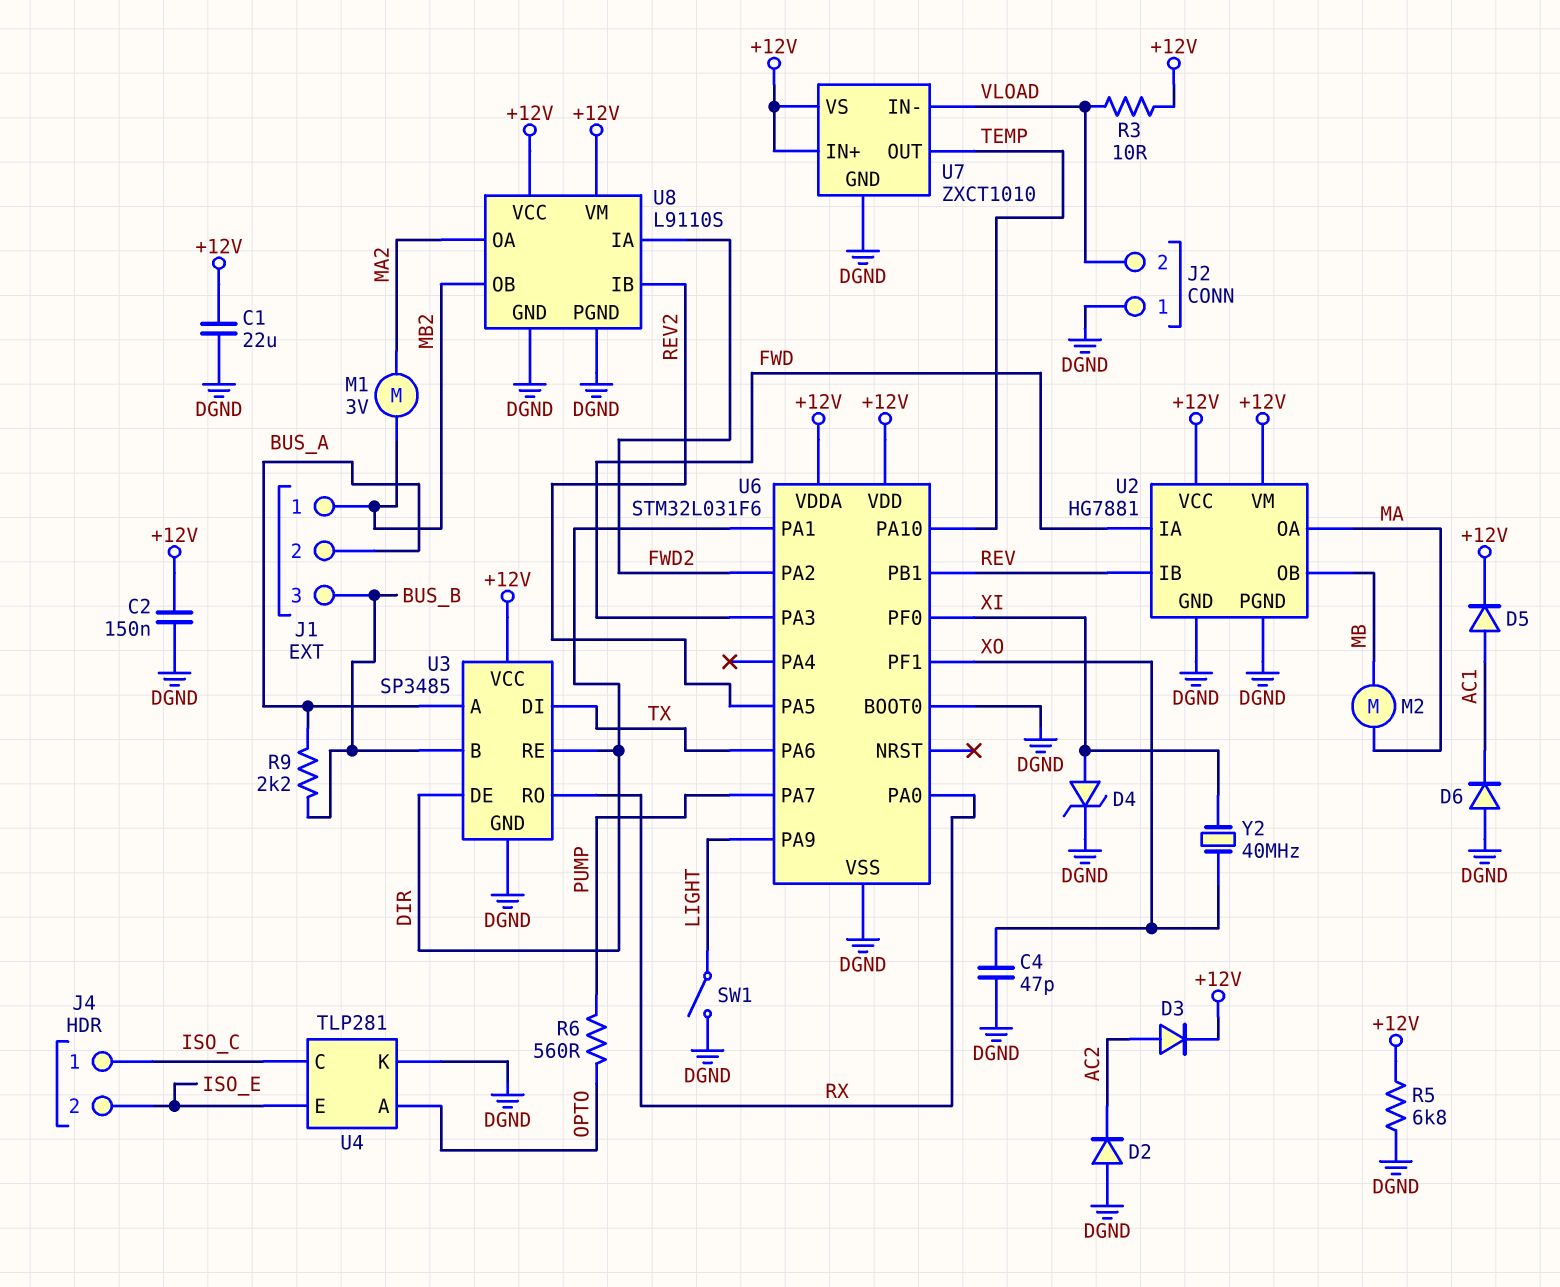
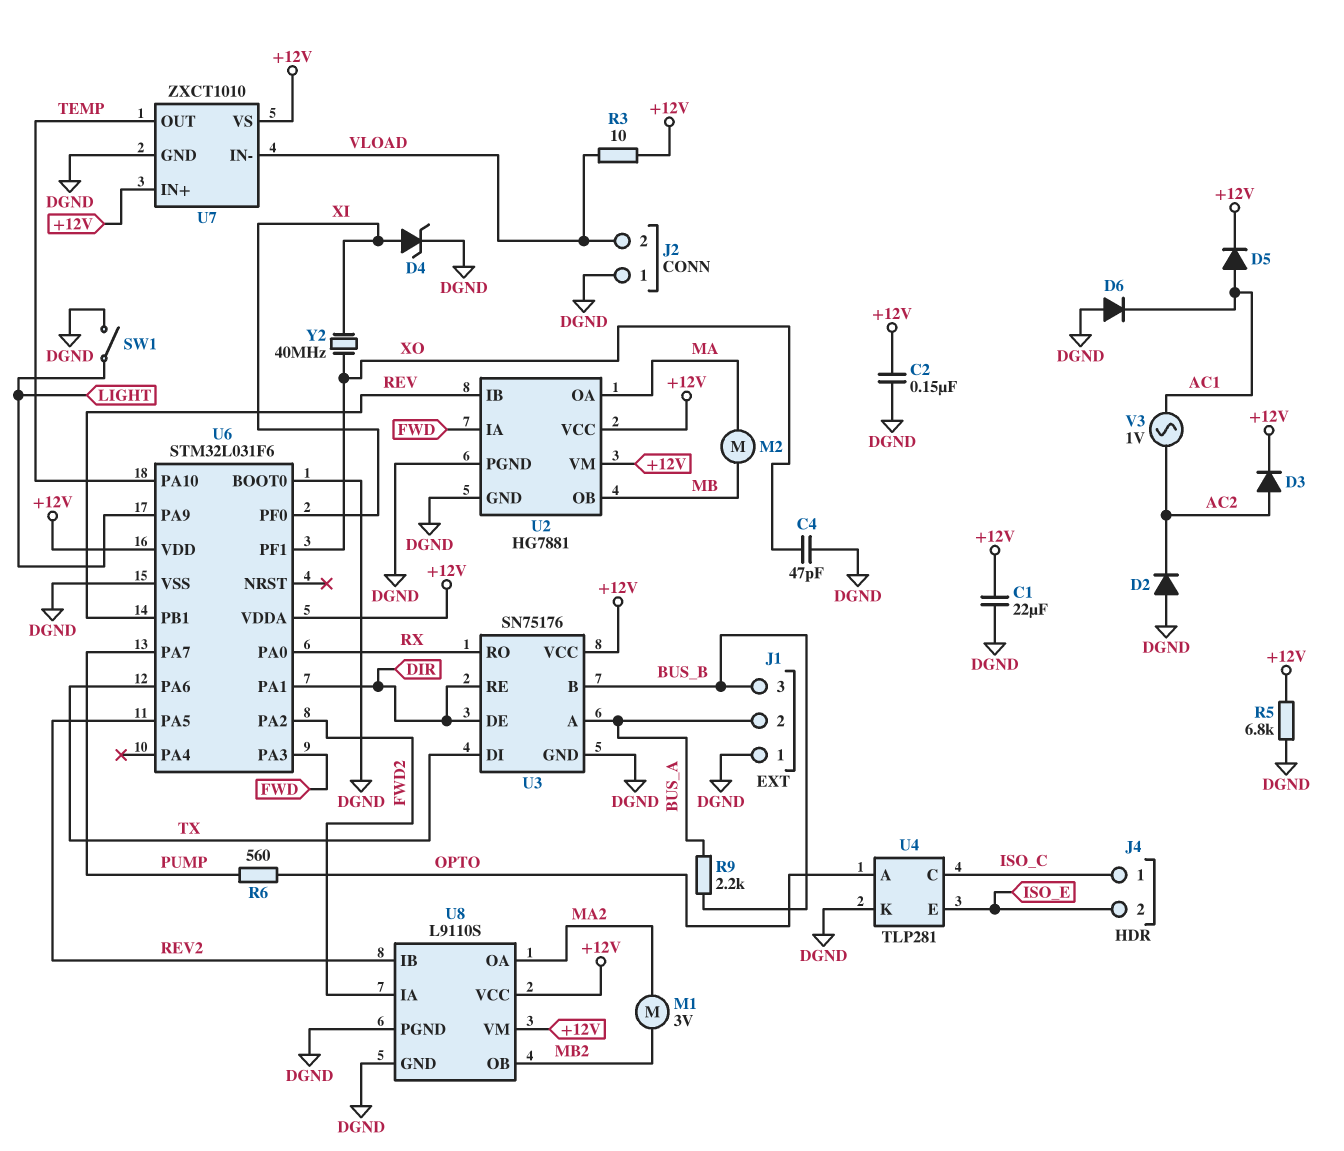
J1 pin 1: MB2 -> DGND
U3: SP3485 -> SN75176
V3: none -> AC 1V (AC1, AC2)

